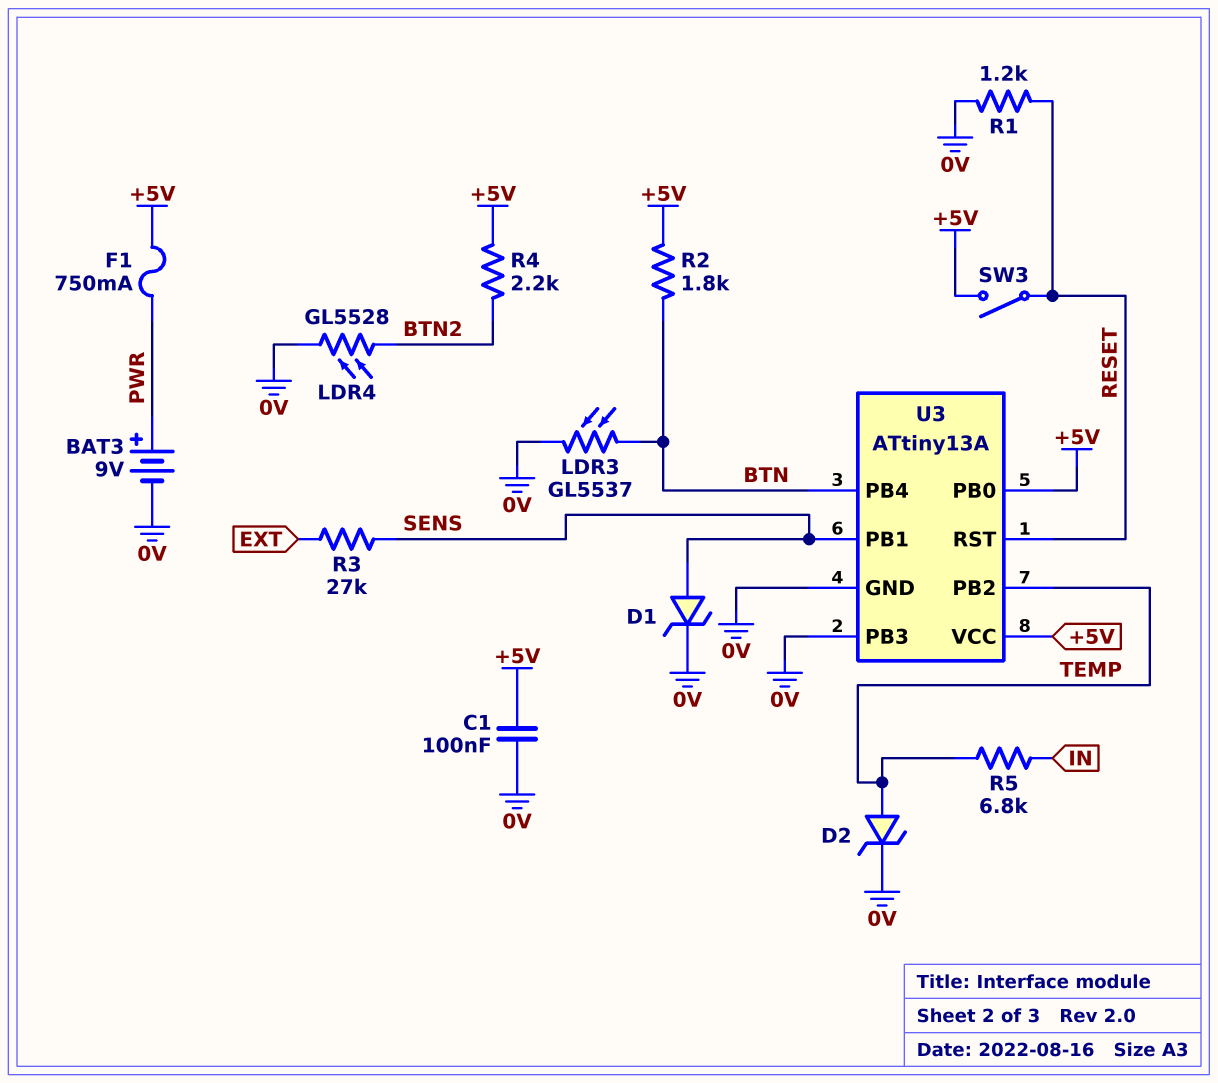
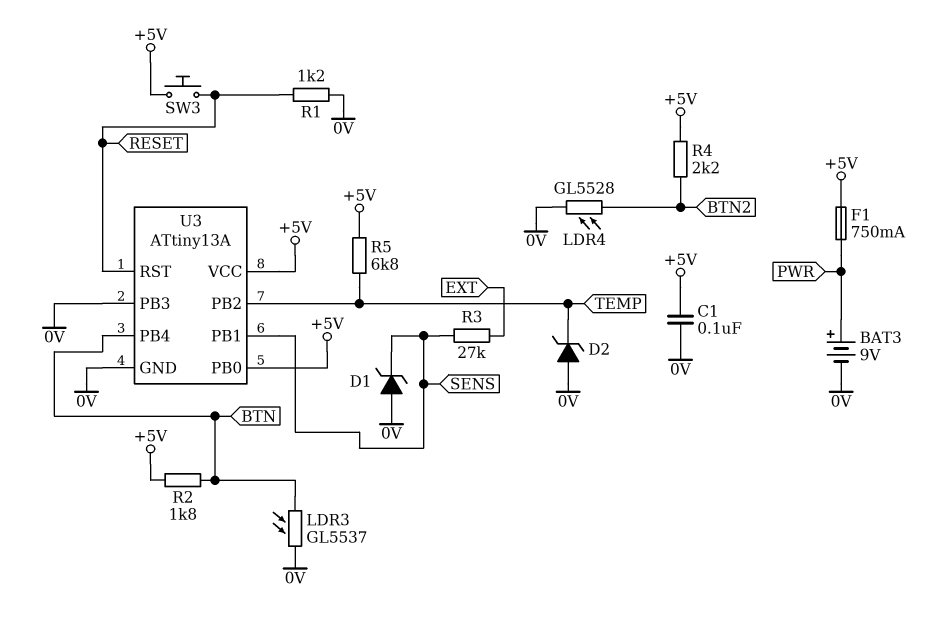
D1: zener (A SENS, K 0V) -> zener (A 0V, K SENS)
D2: zener (A TEMP, K 0V) -> zener (A 0V, K TEMP)
R5: 6.8k (IN, TEMP) -> 6.8k (+5V, TEMP)
SW3: switch (+5V, RESET) -> button (+5V, RESET)

